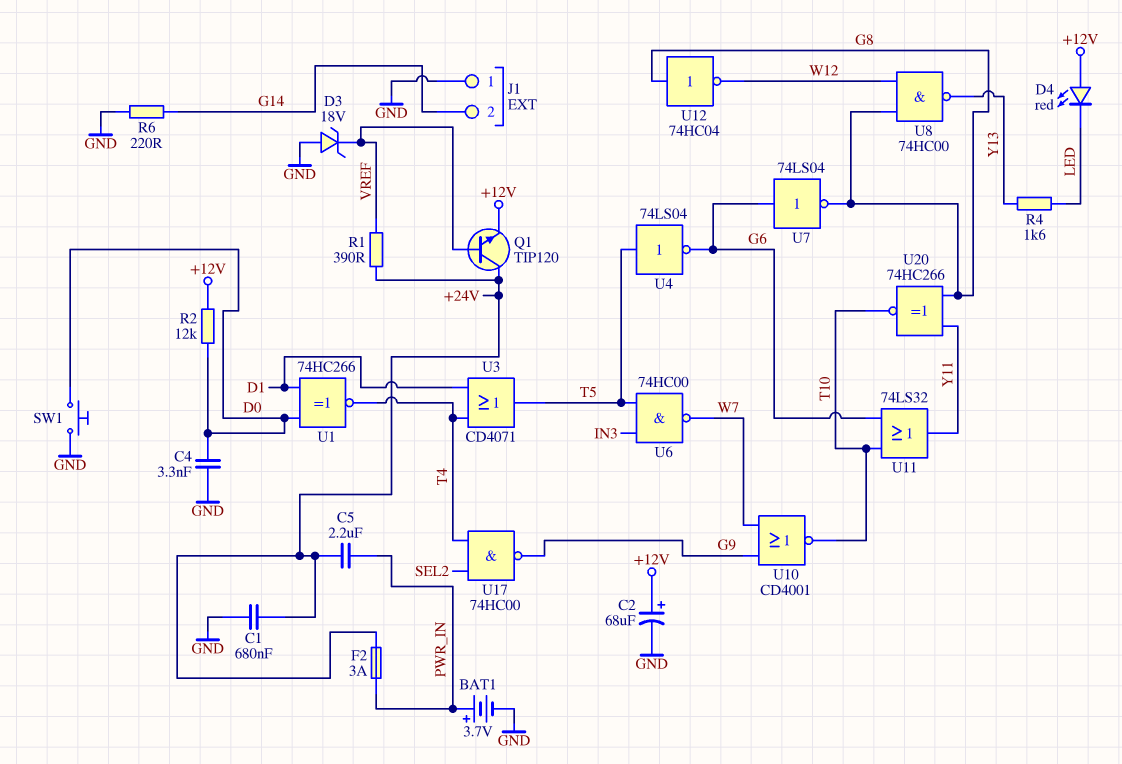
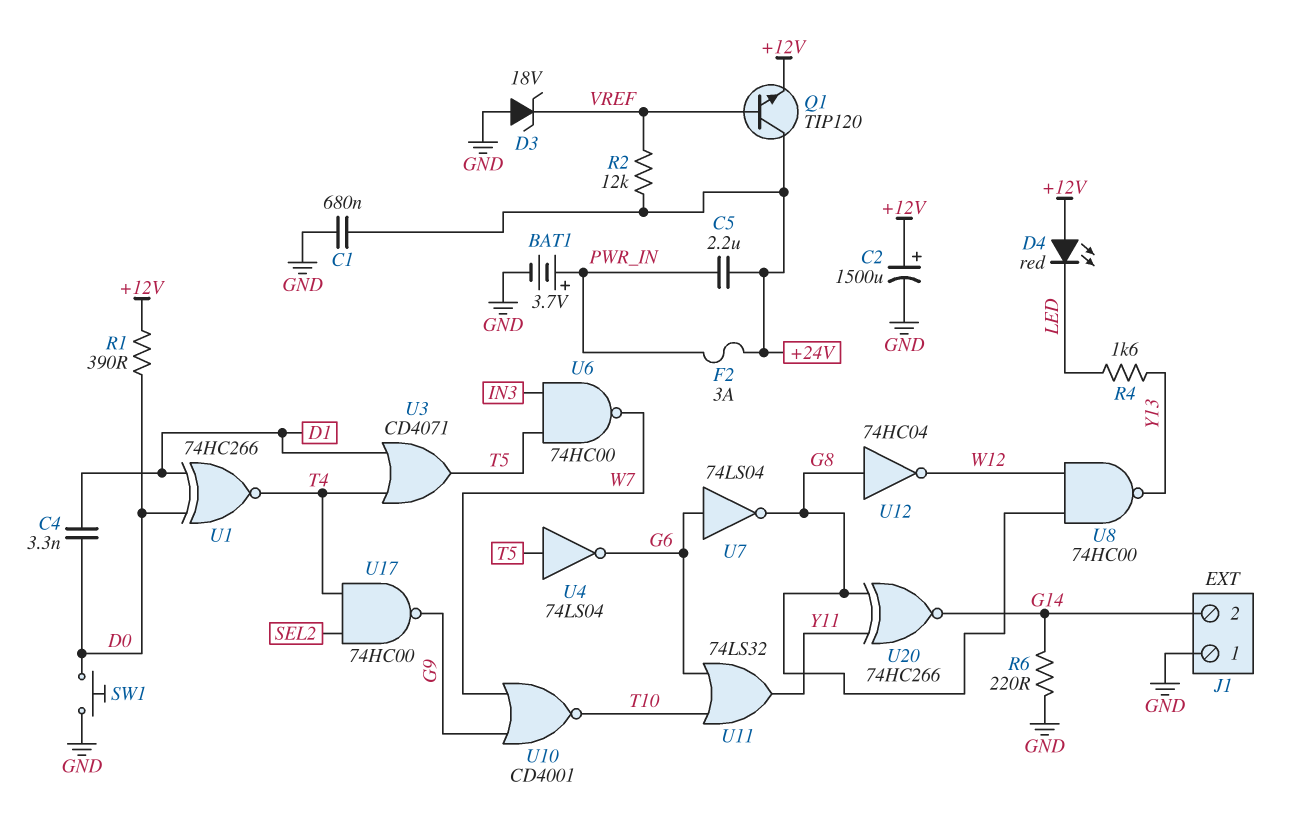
C2: 68uF (plus +12V, minus GND) -> 1500uF (plus +12V, minus GND)
C4: 3.3nF (D0, GND) -> 3.3nF (D0, D1)
R1: 390 (+24V, VREF) -> 390 (+12V, D0)
R2: 12k (+12V, D0) -> 12k (+24V, VREF)
U20: XNOR 74HC266 (in G8, in Y11, out T10) -> XNOR 74HC266 (in G8, in Y11, out G14)

